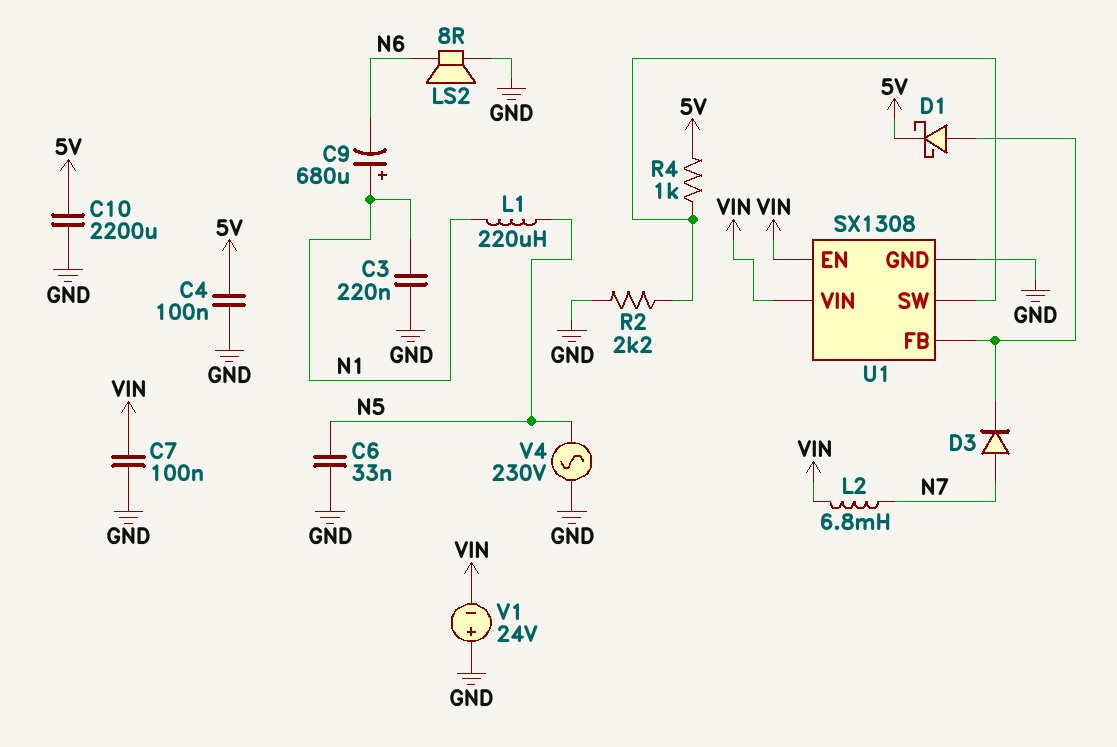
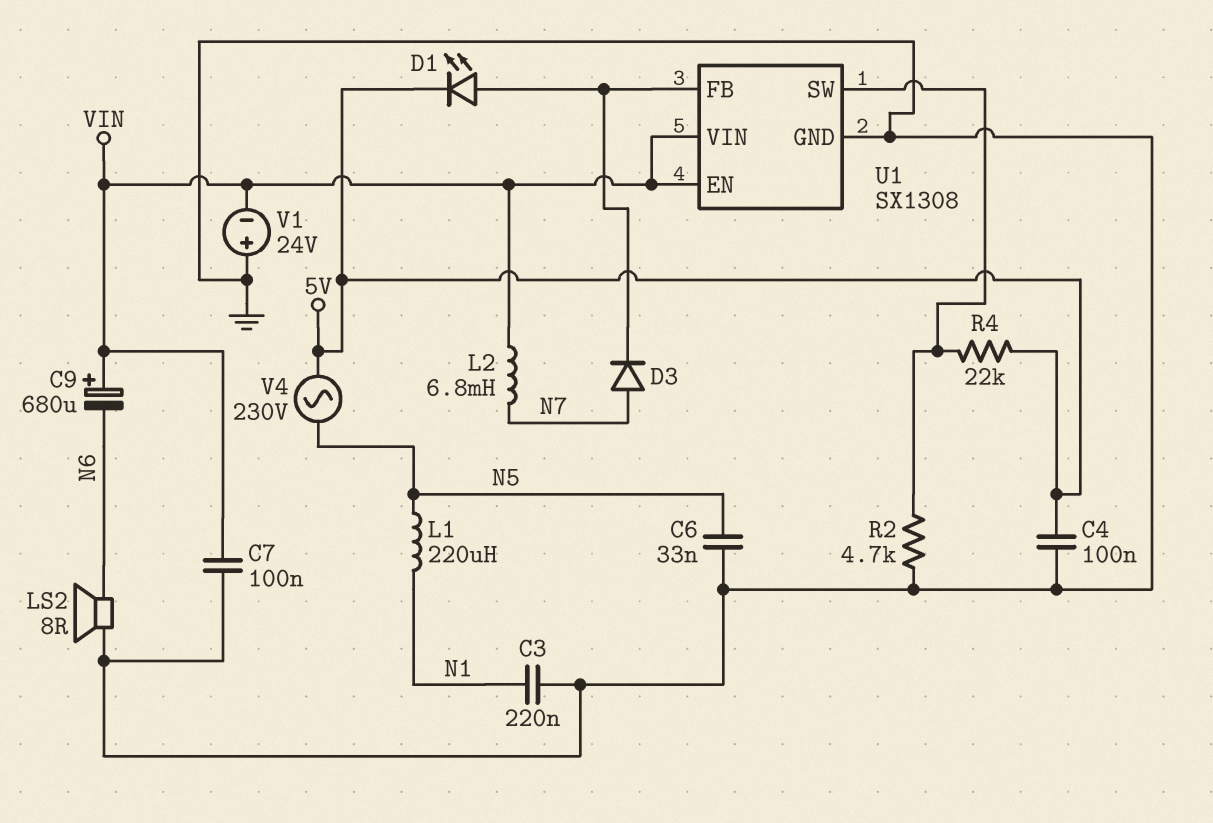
C9: 680uF (plus N1, minus N6) -> 680uF (plus VIN, minus N6)
C10: 2200uF (5V, GND) -> none
D1: schottky (A U1/FB, K 5V) -> LED (A U1/FB, K 5V)
R2: 2.2k (GND, U1/SW) -> 4.7k (GND, U1/SW)
R4: 1k (5V, U1/SW) -> 22k (5V, U1/SW)
V4: AC 230V (GND, N5) -> AC 230V (5V, N5)

